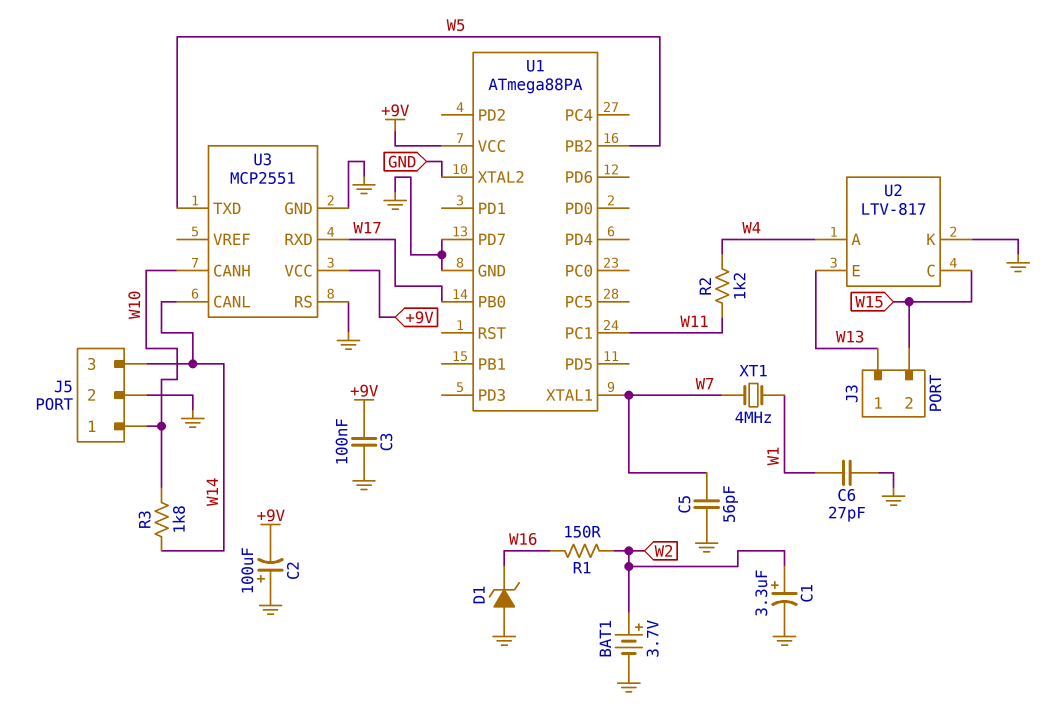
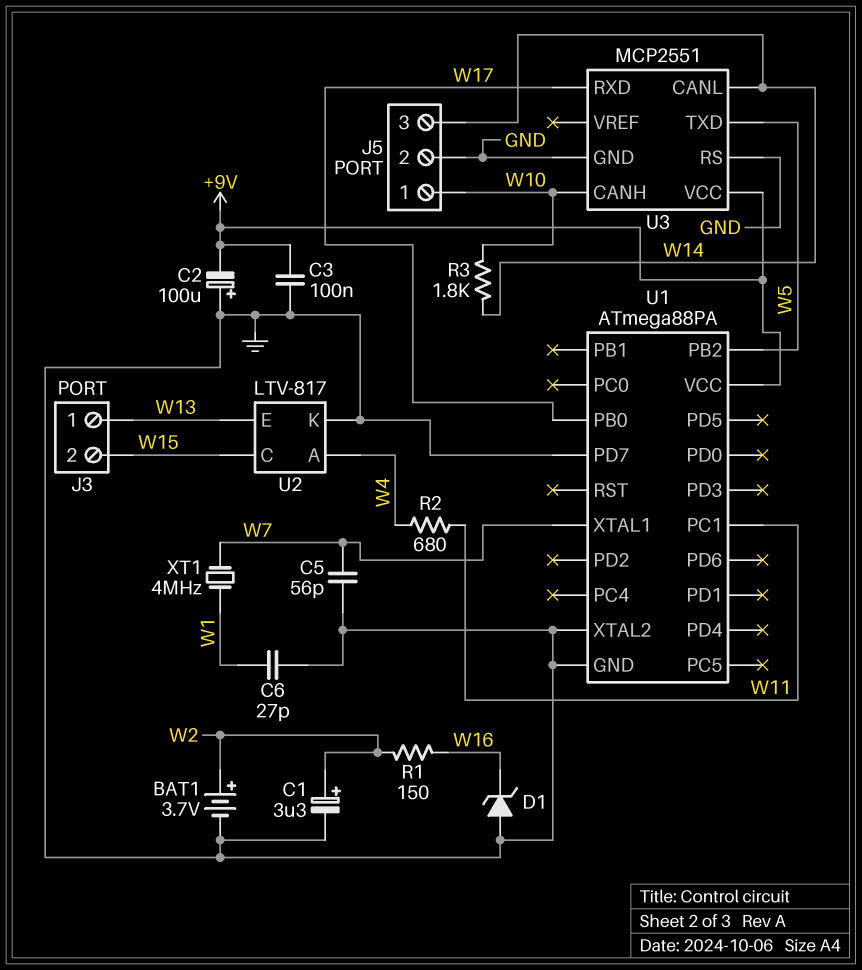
R2: 1.2k (W4, W11) -> 680 (W4, W11)

